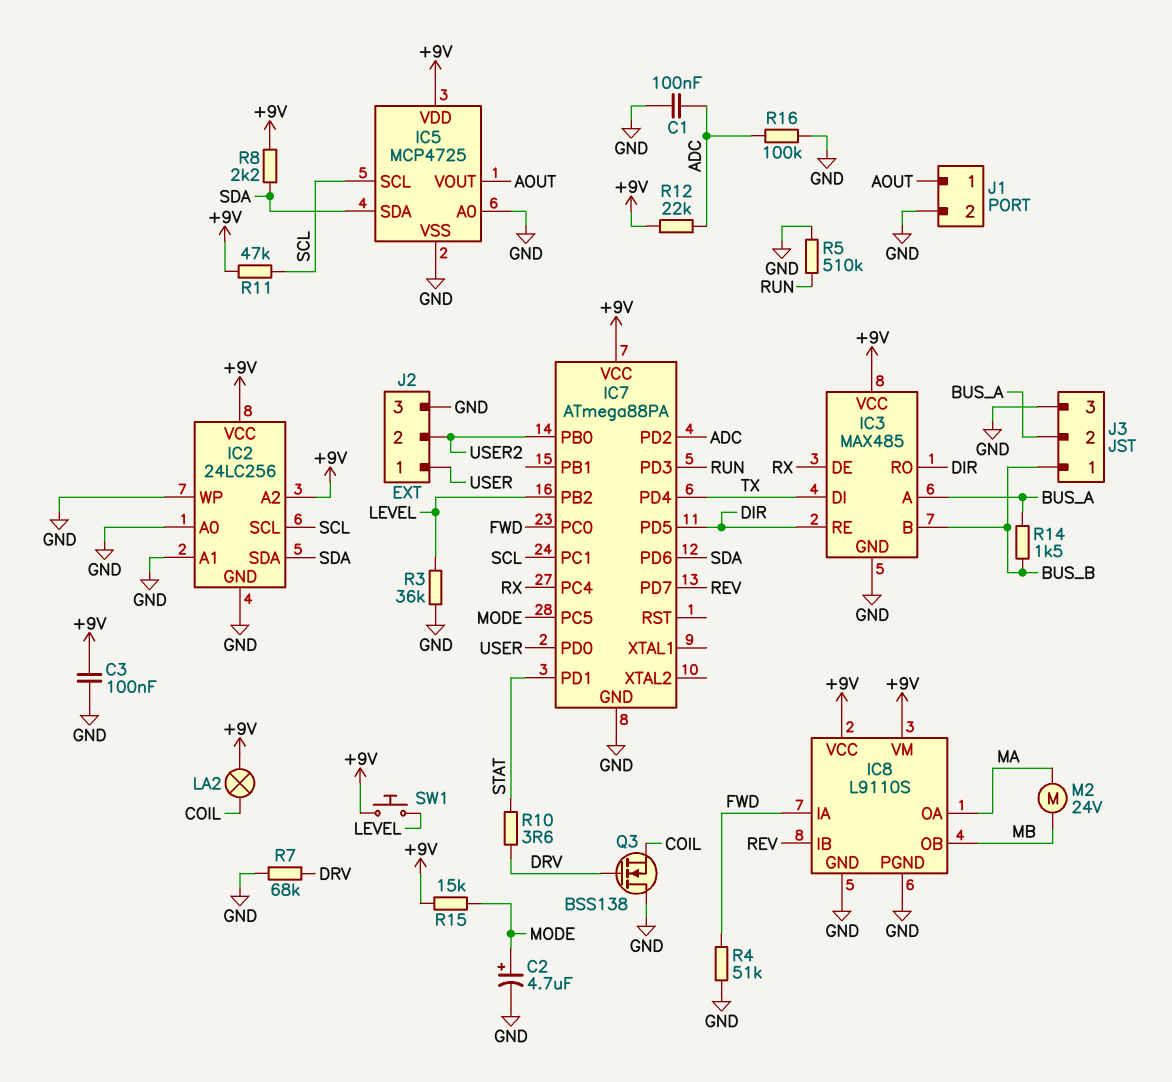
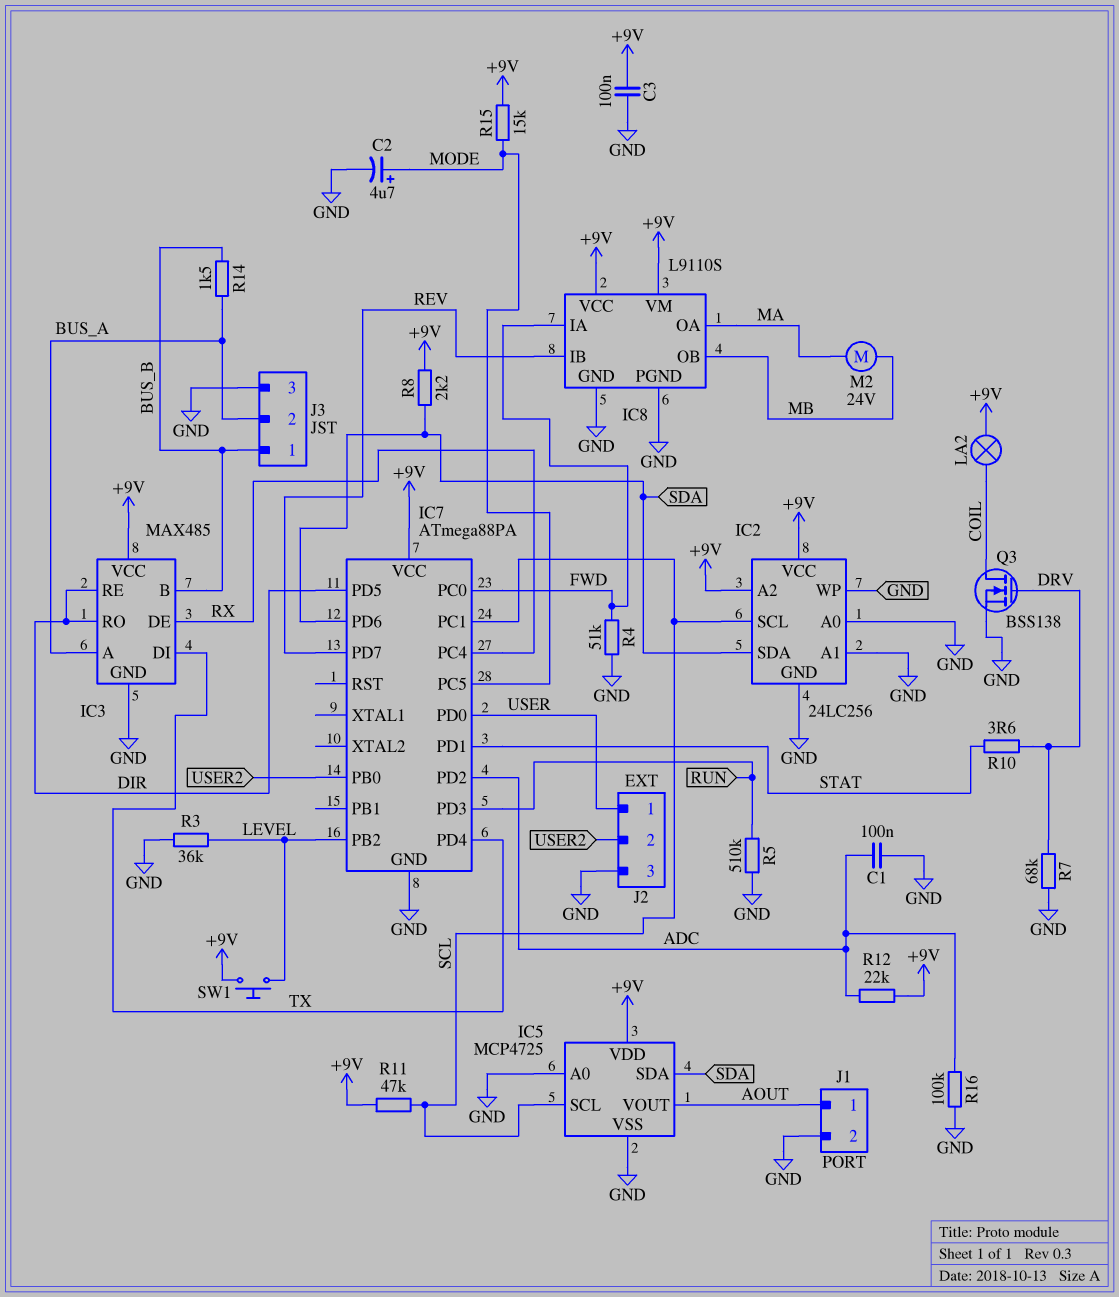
Q3: NMOS BSS138 (G DRV, D GND, S COIL) -> NMOS BSS138 (G DRV, D COIL, S GND)

